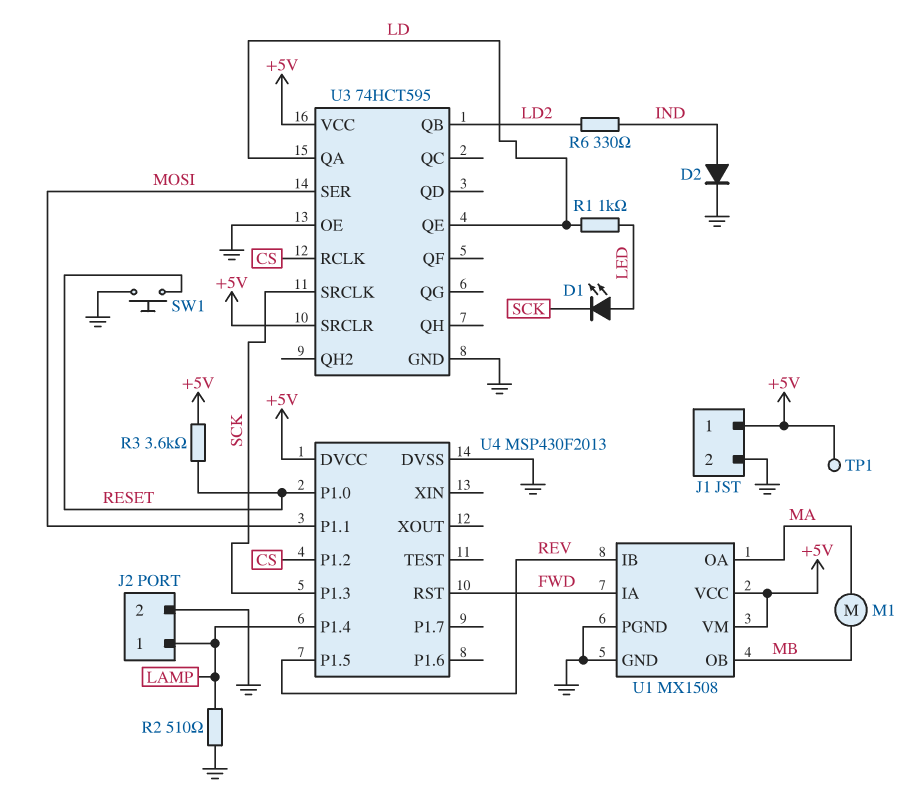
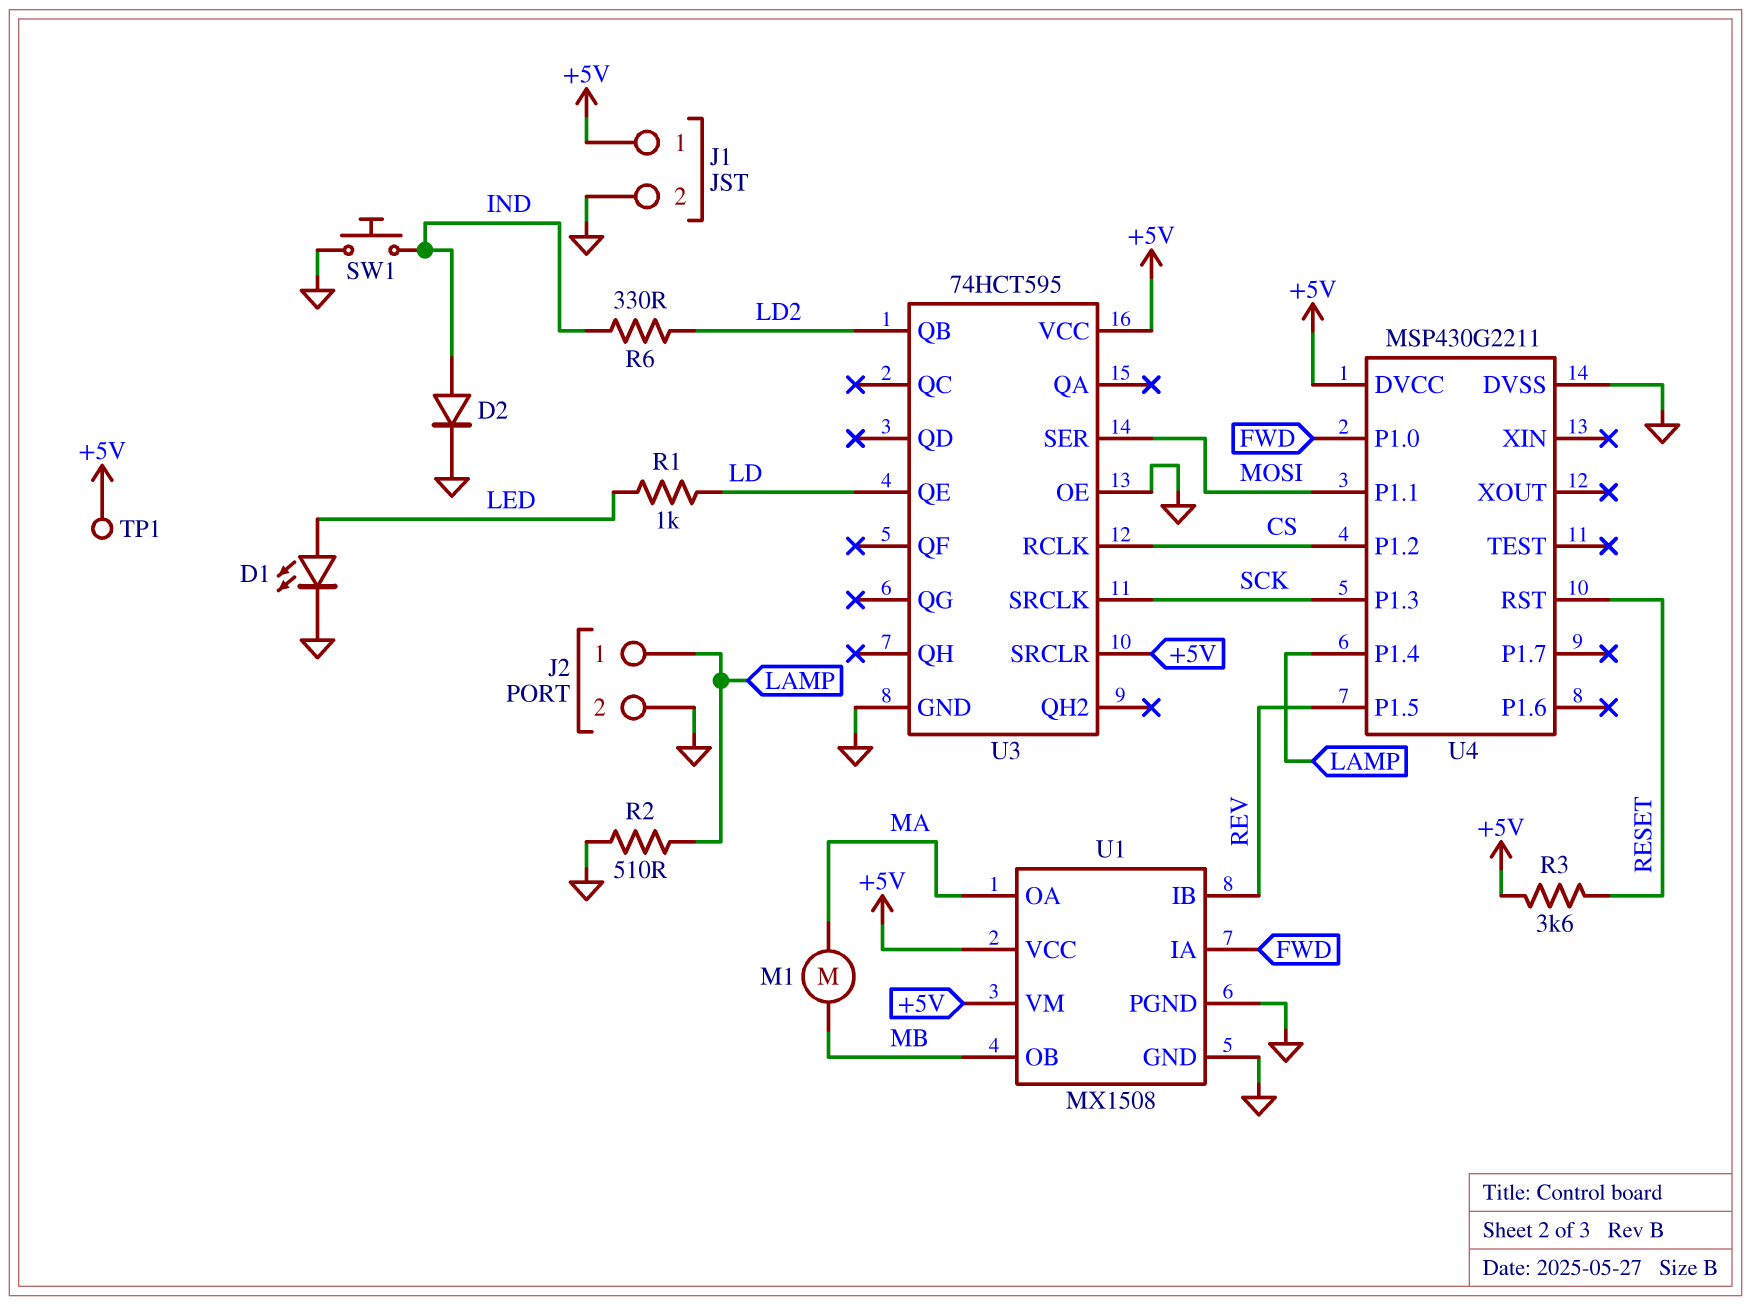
D1: LED (A LED, K SCK) -> LED (A LED, K GND)
SW1: button (GND, RESET) -> button (GND, IND)
U3 pin QA: LD -> none
U4: MSP430F2013 -> MSP430G2211
U4 pin P1.0: RESET -> FWD
U4 pin RST: FWD -> RESET

